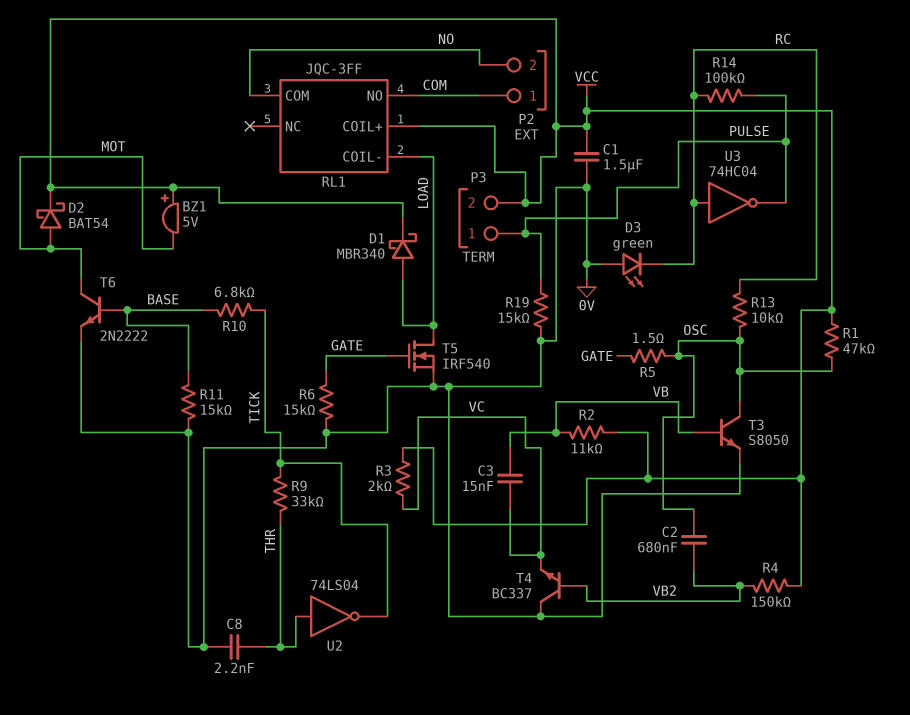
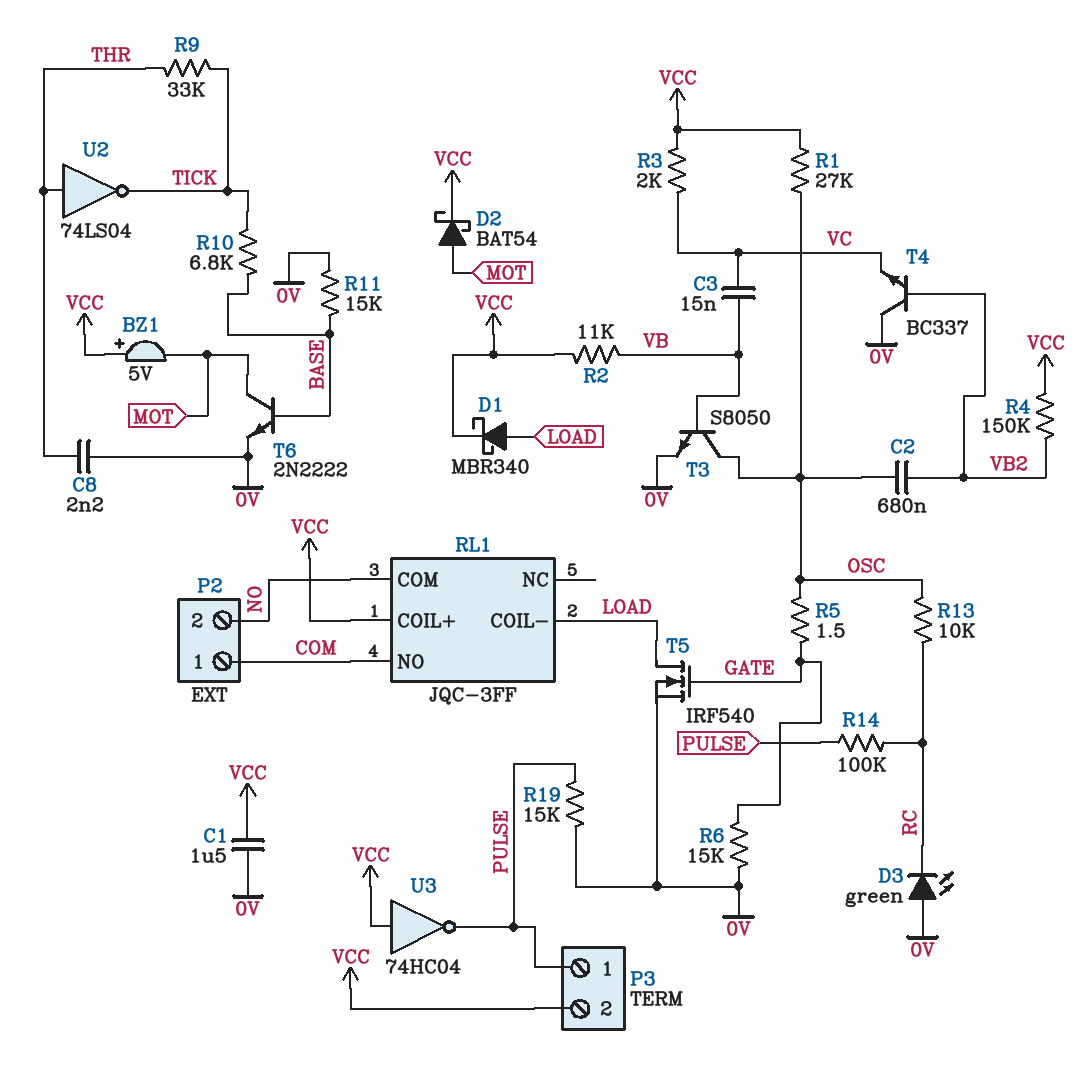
R1: 47k (OSC, VCC) -> 27k (OSC, VCC)
U3: NOT 74HC04 (in RC, out PULSE) -> NOT 74HC04 (in VCC, out PULSE)

